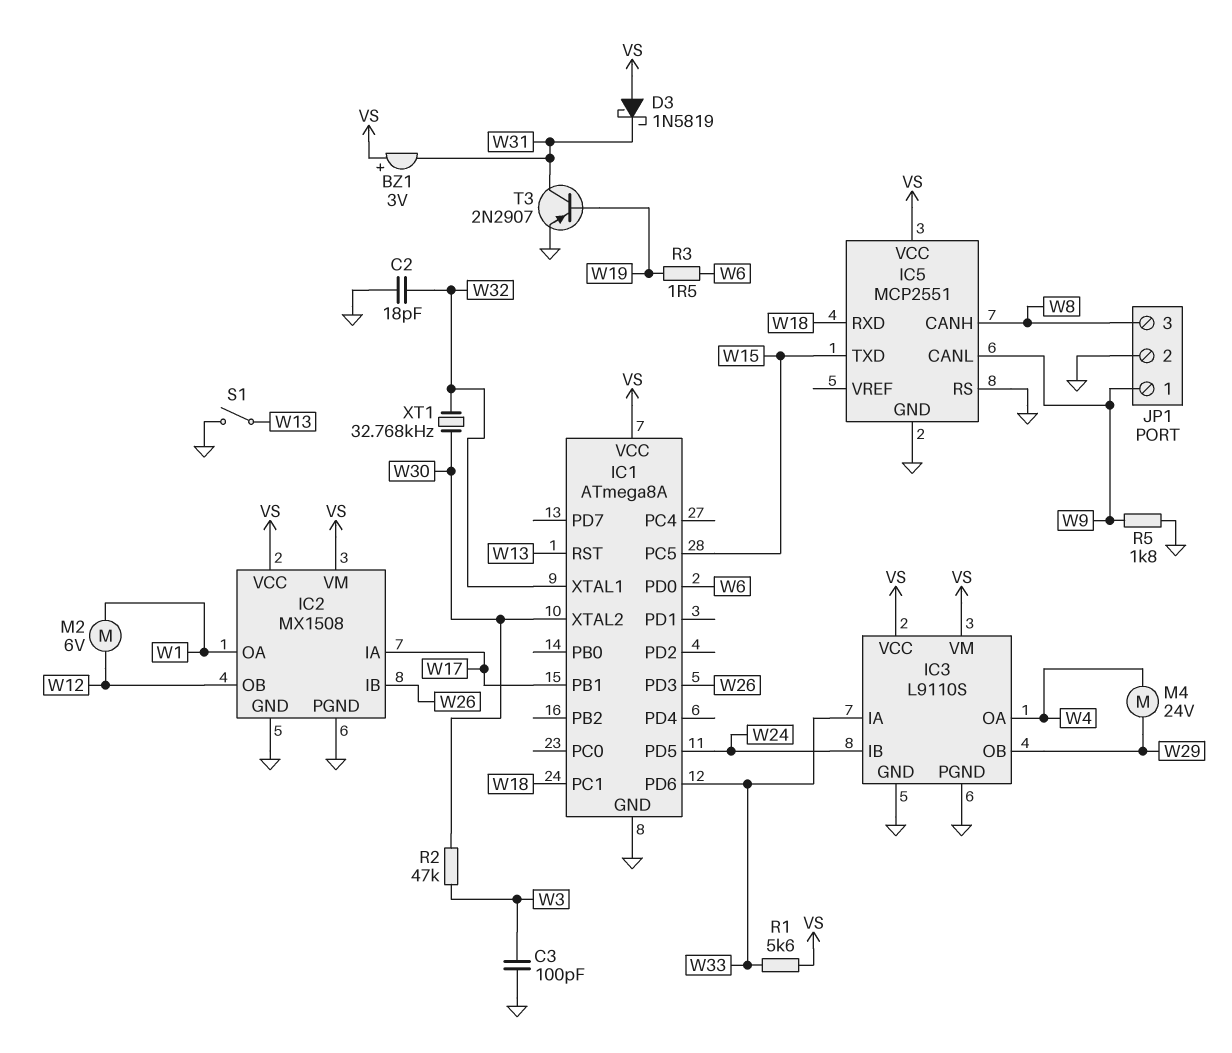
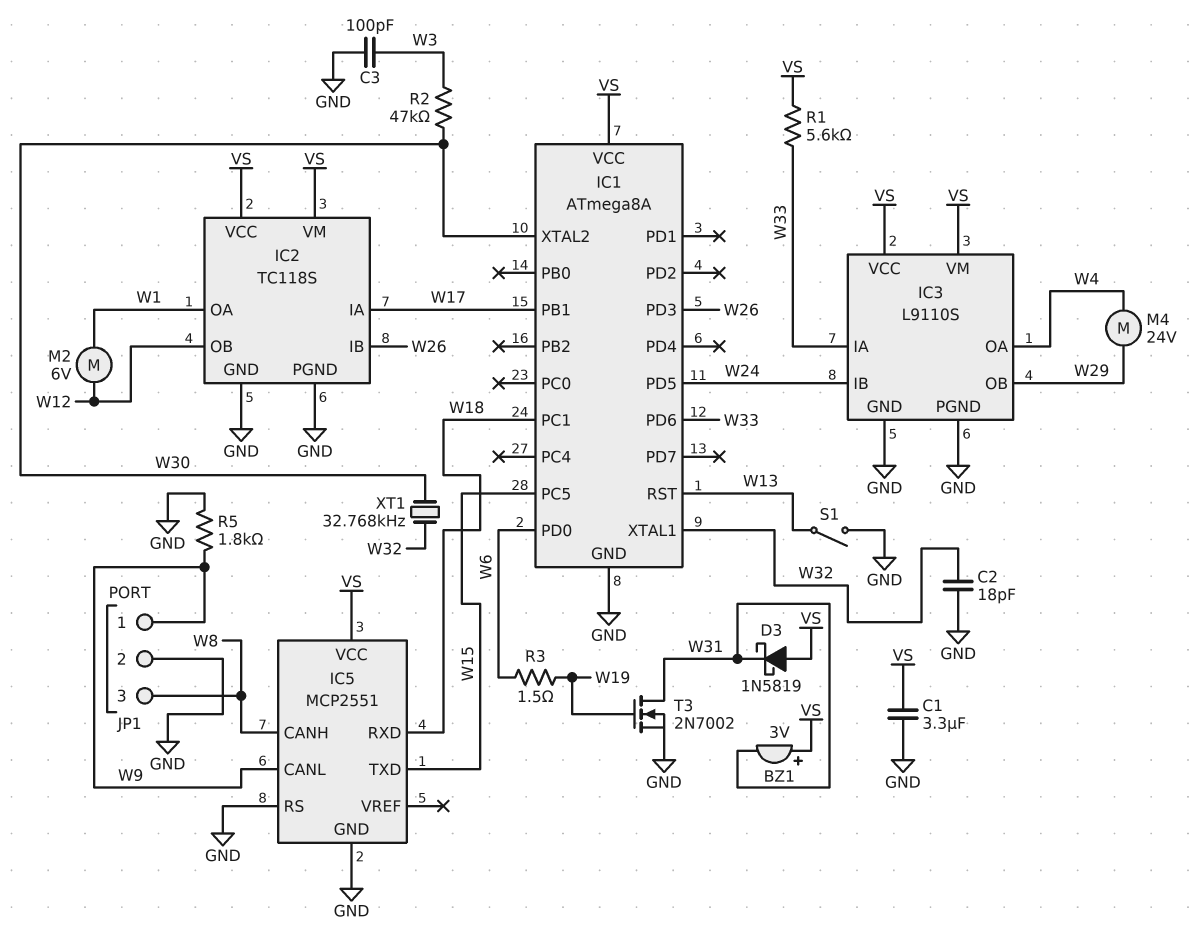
C1: none -> 3.3uF (GND, VS)
IC2: MX1508 -> TC118S
T3: PNP 2N2907 (B W19, C W31, E GND) -> NMOS 2N7002 (G W19, D W31, S GND)

